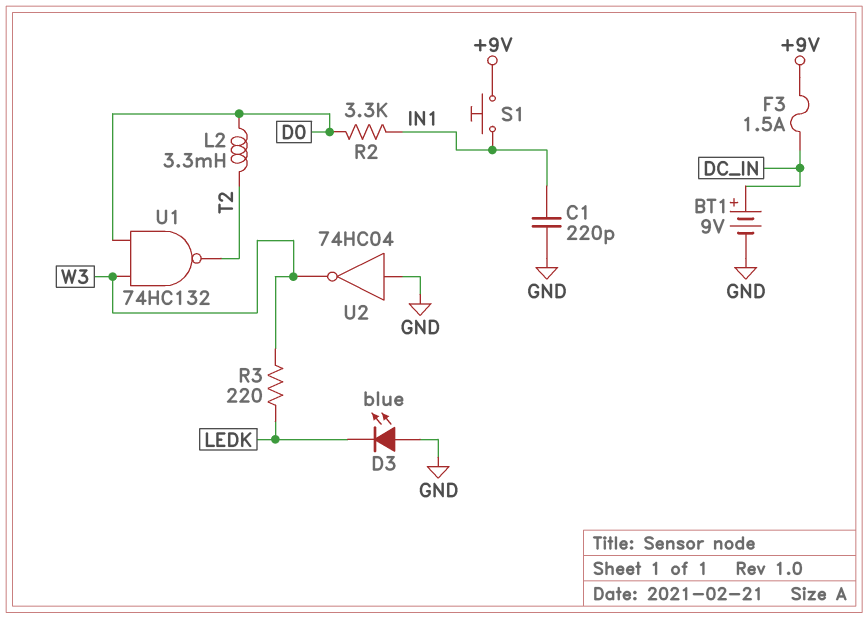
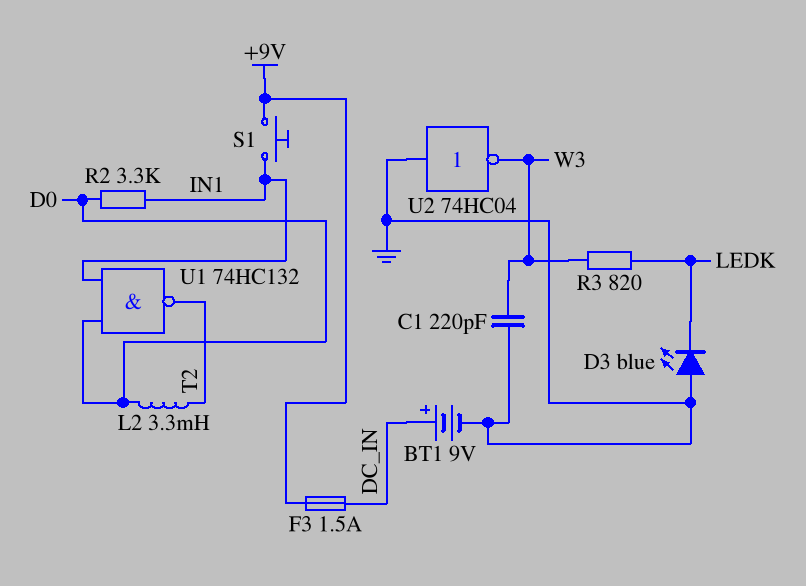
C1: 220pF (GND, IN1) -> 220pF (GND, W3)
R3: 220 (LEDK, W3) -> 820 (LEDK, W3)
U1: NAND 74HC132 (in D0, in W3, out T2) -> NAND 74HC132 (in D0, in IN1, out T2)

